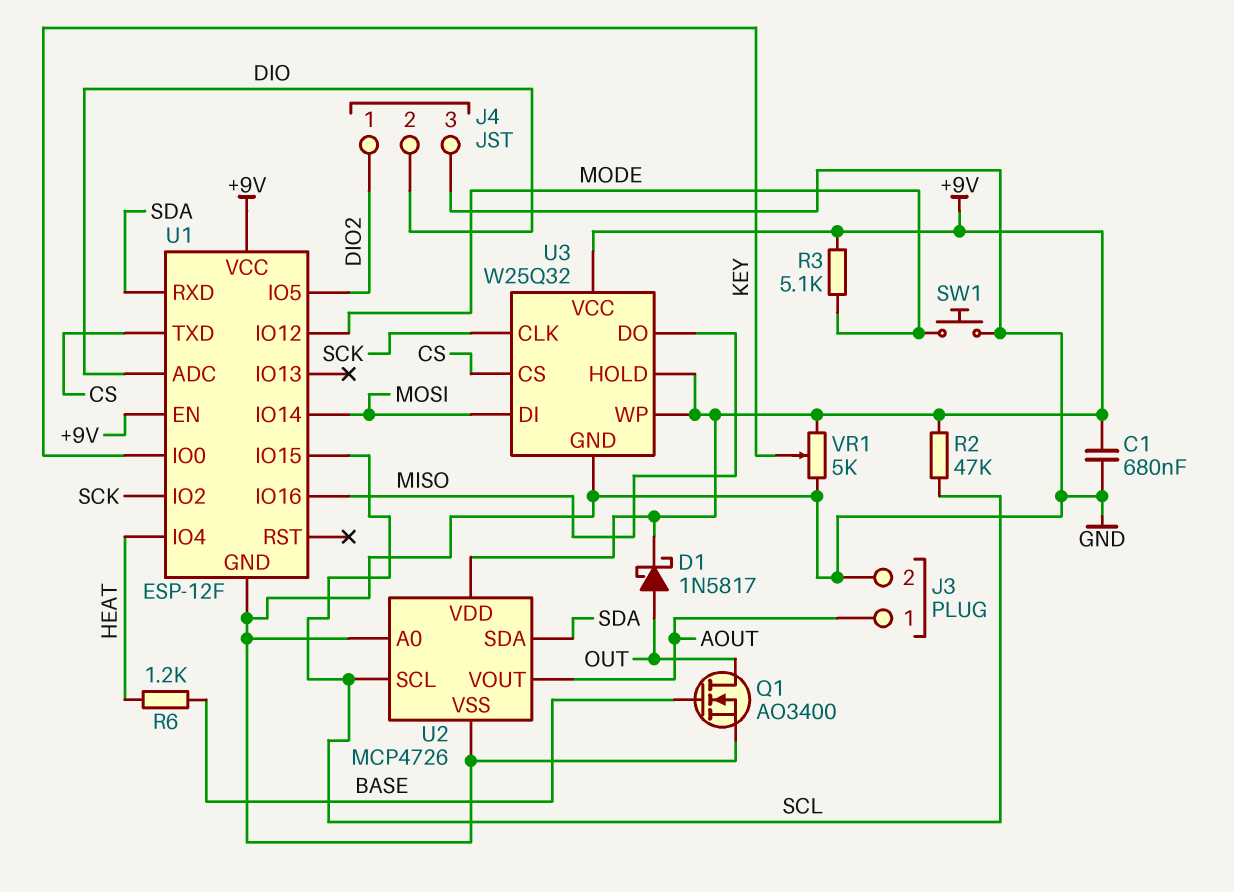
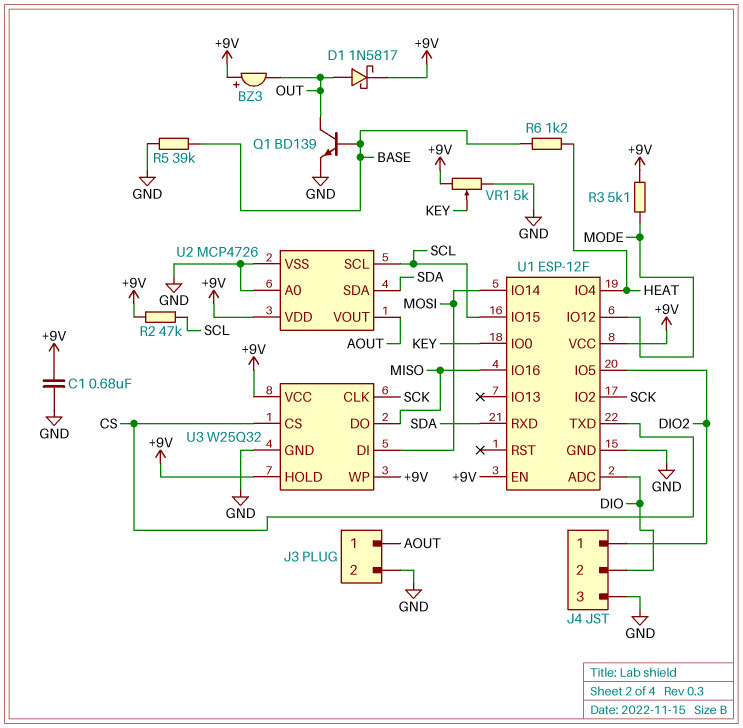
BZ3: none -> buzzer (plus +9V, minus OUT)
Q1: NMOS AO3400 (G BASE, D OUT, S GND) -> NPN BD139 (B BASE, C OUT, E GND)
R5: none -> 39k (BASE, GND)
SW1: button (GND, MODE) -> none

